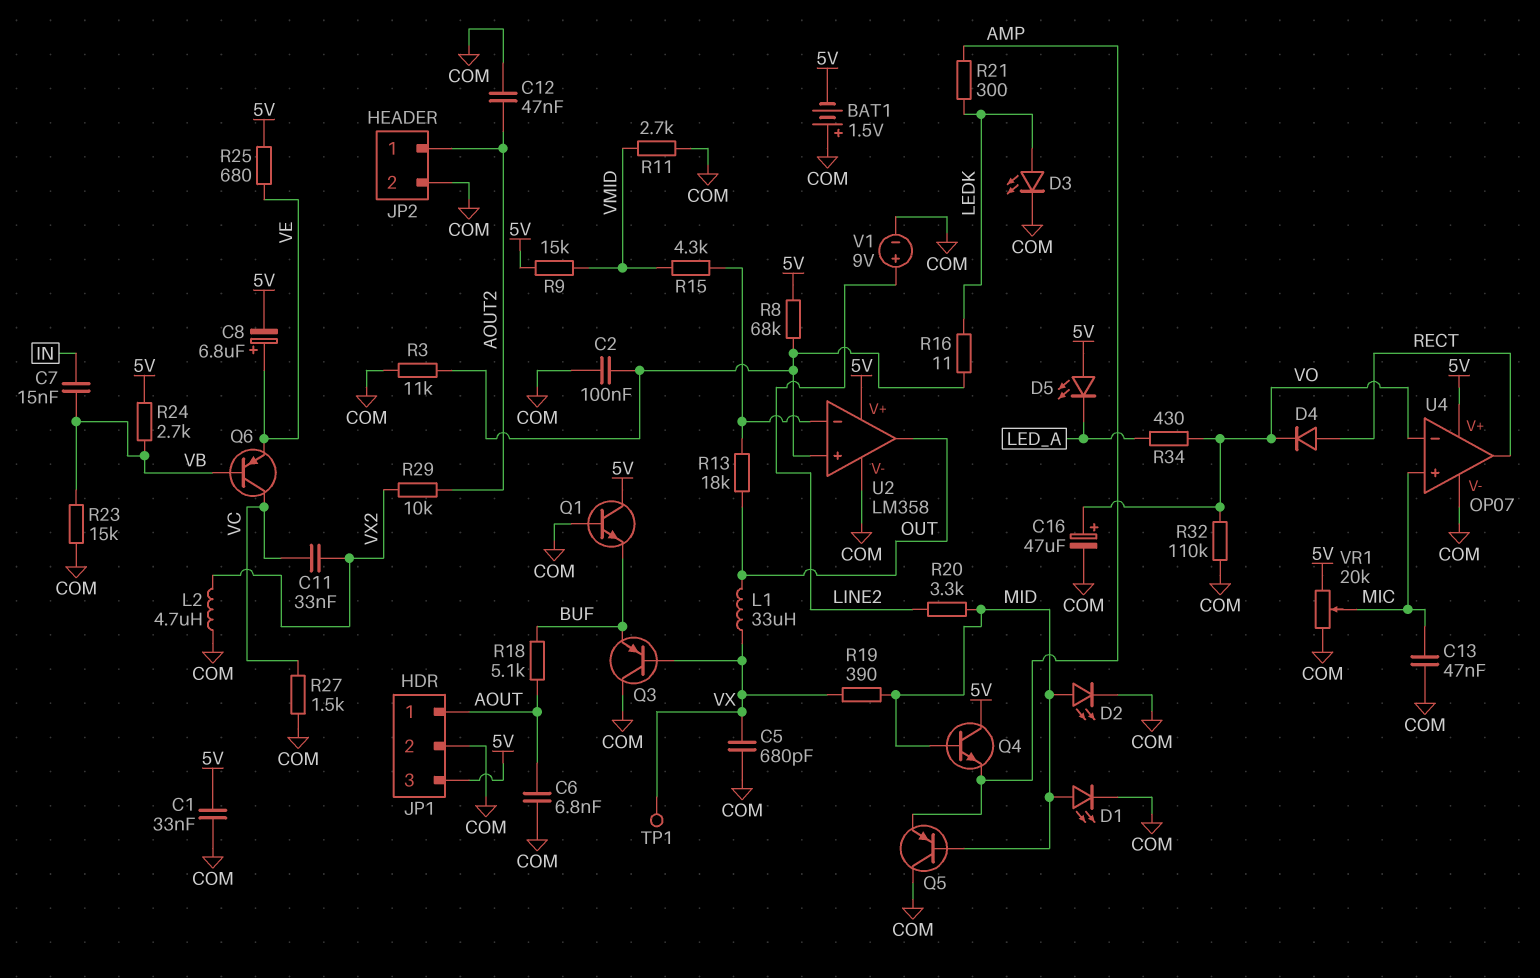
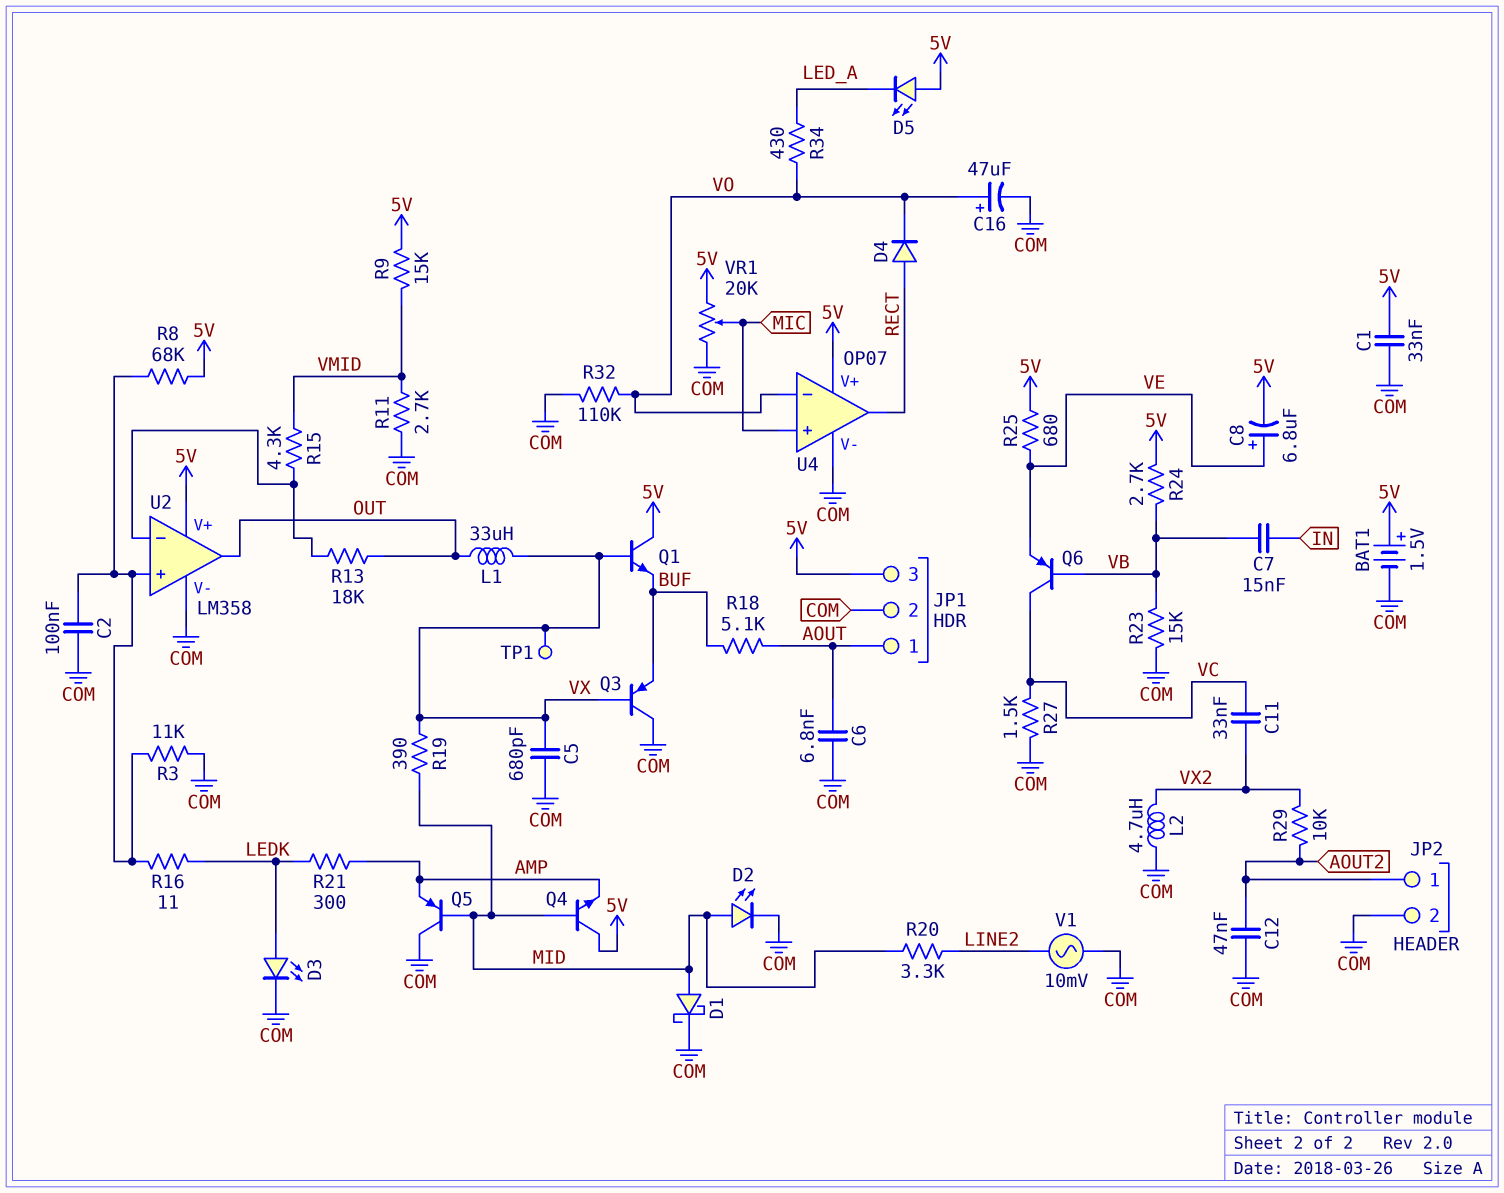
BAT1: 1.5V (plus COM, minus 5V) -> 1.5V (plus 5V, minus COM)
C13: 47nF (COM, MIC) -> none
D1: LED (A MID, K COM) -> schottky (A MID, K COM)
Q1: NPN (B COM, C 5V, E BUF) -> NPN (B VX, C 5V, E BUF)
V1: 9V (plus LINE2, minus COM) -> AC 10mV (COM, LINE2)

